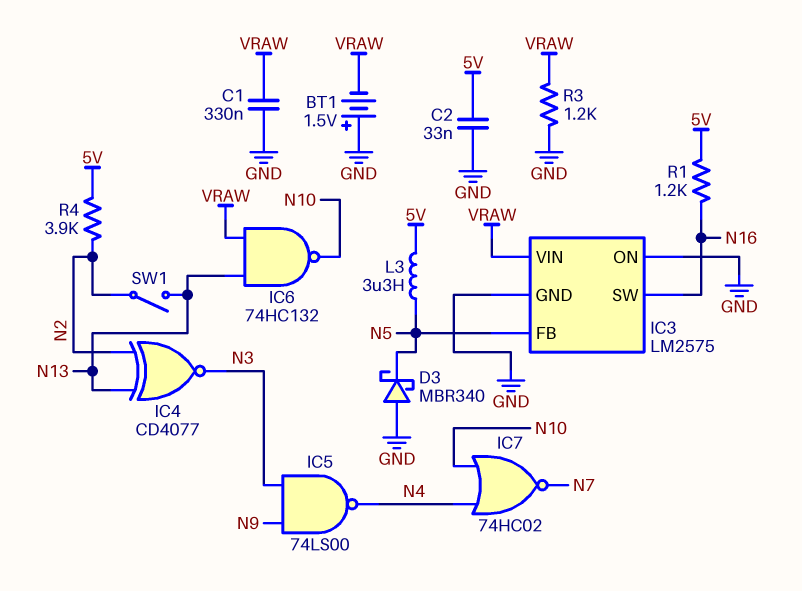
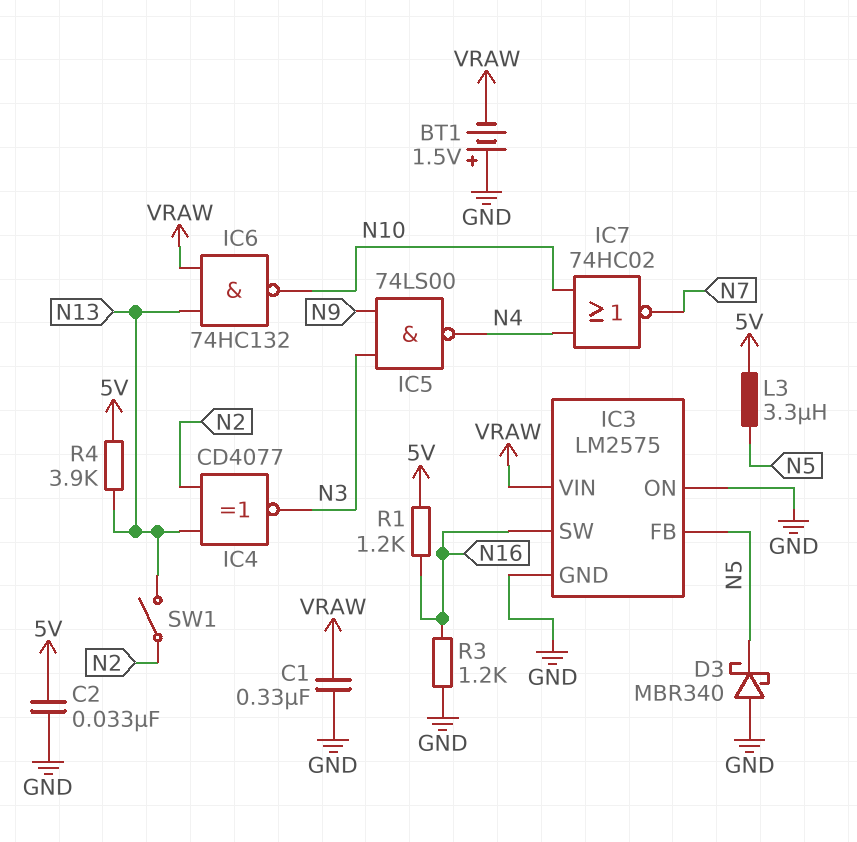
R3: 1.2k (GND, VRAW) -> 1.2k (GND, N16)
R4: 3.9k (5V, N2) -> 3.9k (5V, N13)

